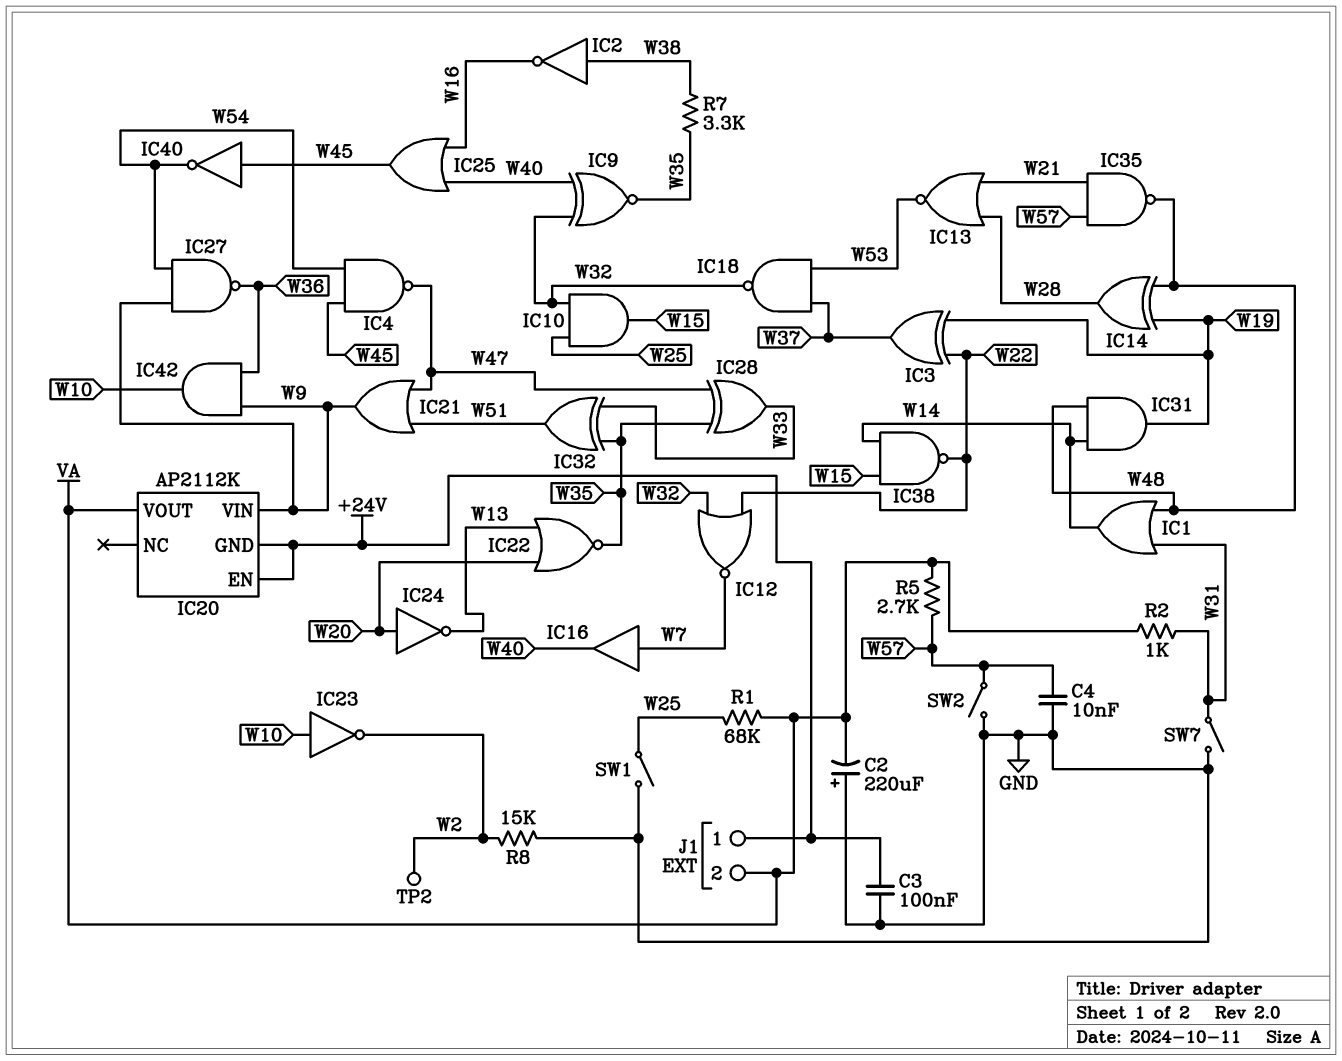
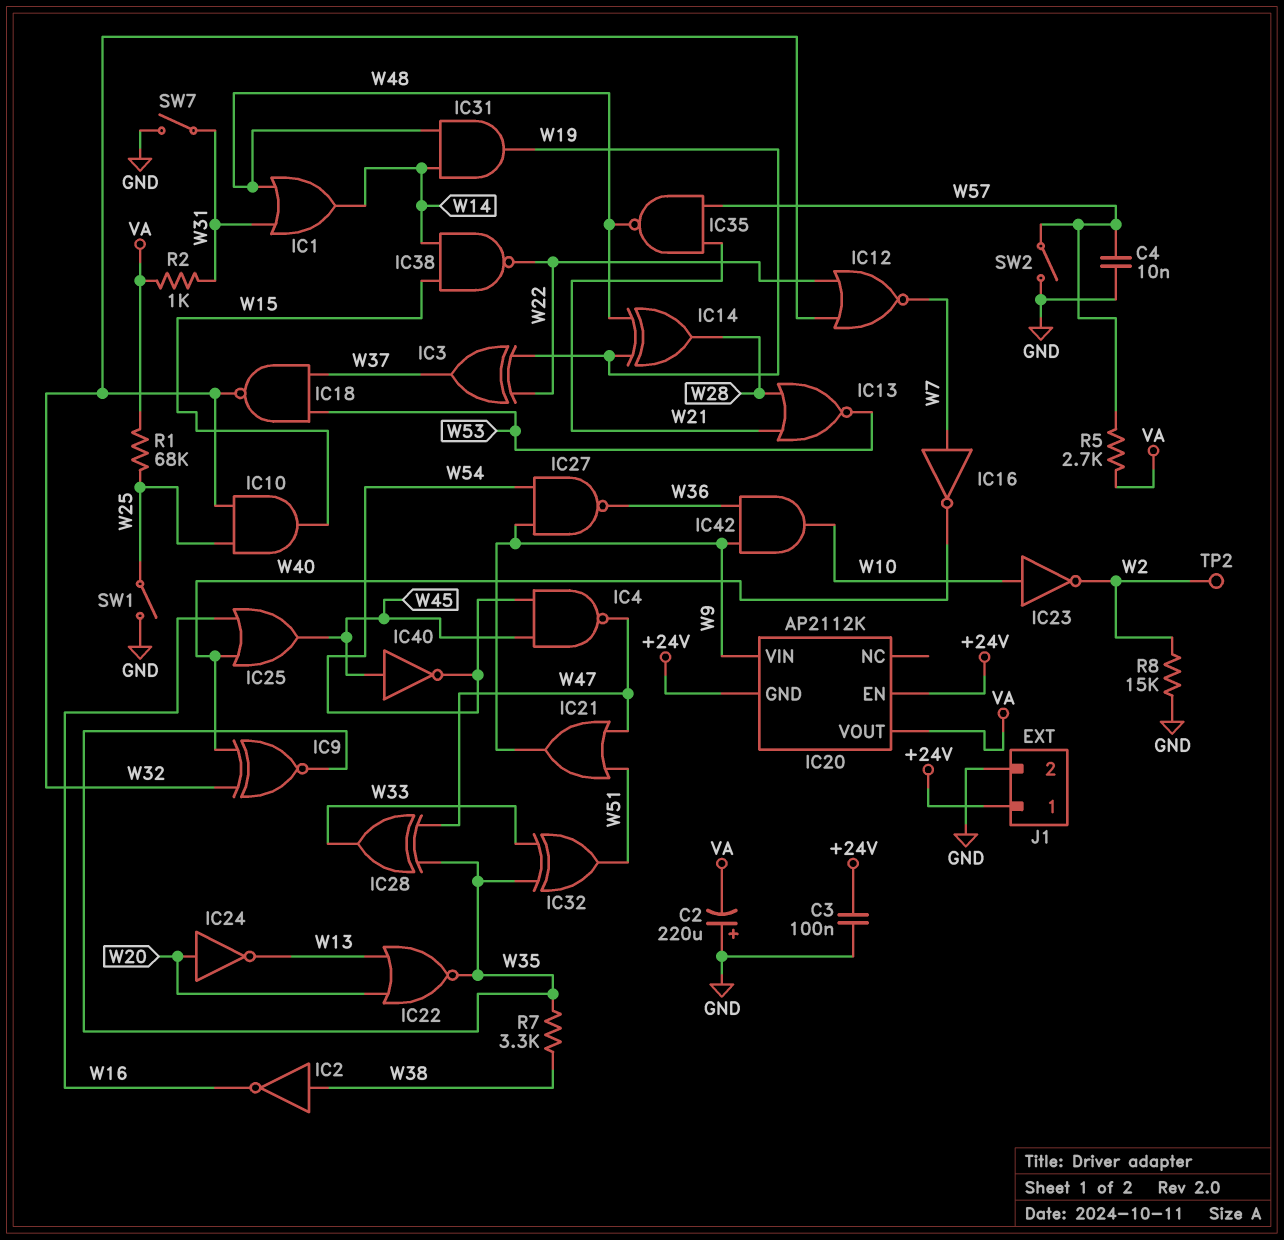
IC16: buffer (in W7, out W40) -> NOT (in W7, out W40)
J1 pin 2: VA -> GND

